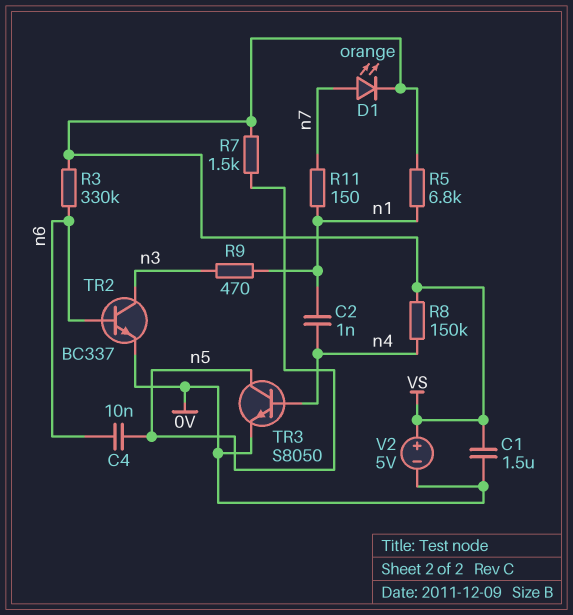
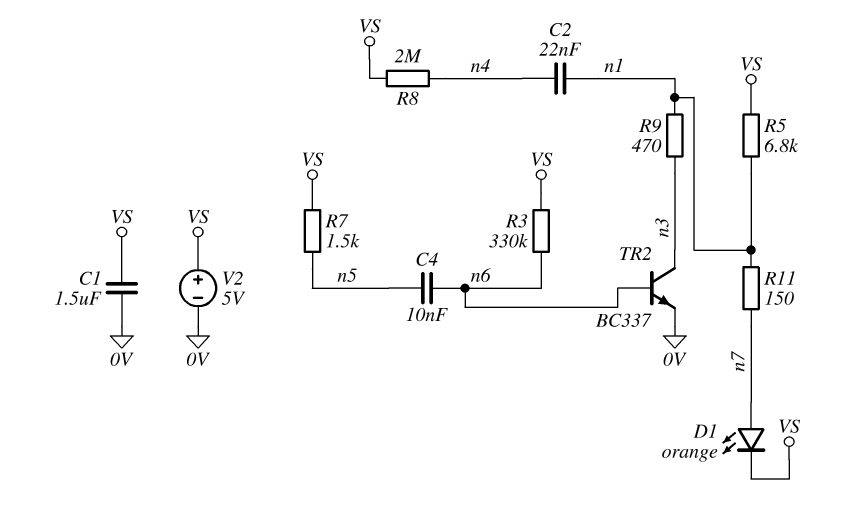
C2: 1nF (n1, n4) -> 22nF (n1, n4)
R8: 150k (VS, n4) -> 2M (VS, n4)
TR3: NPN S8050 (B n4, C n5, E 0V) -> none

